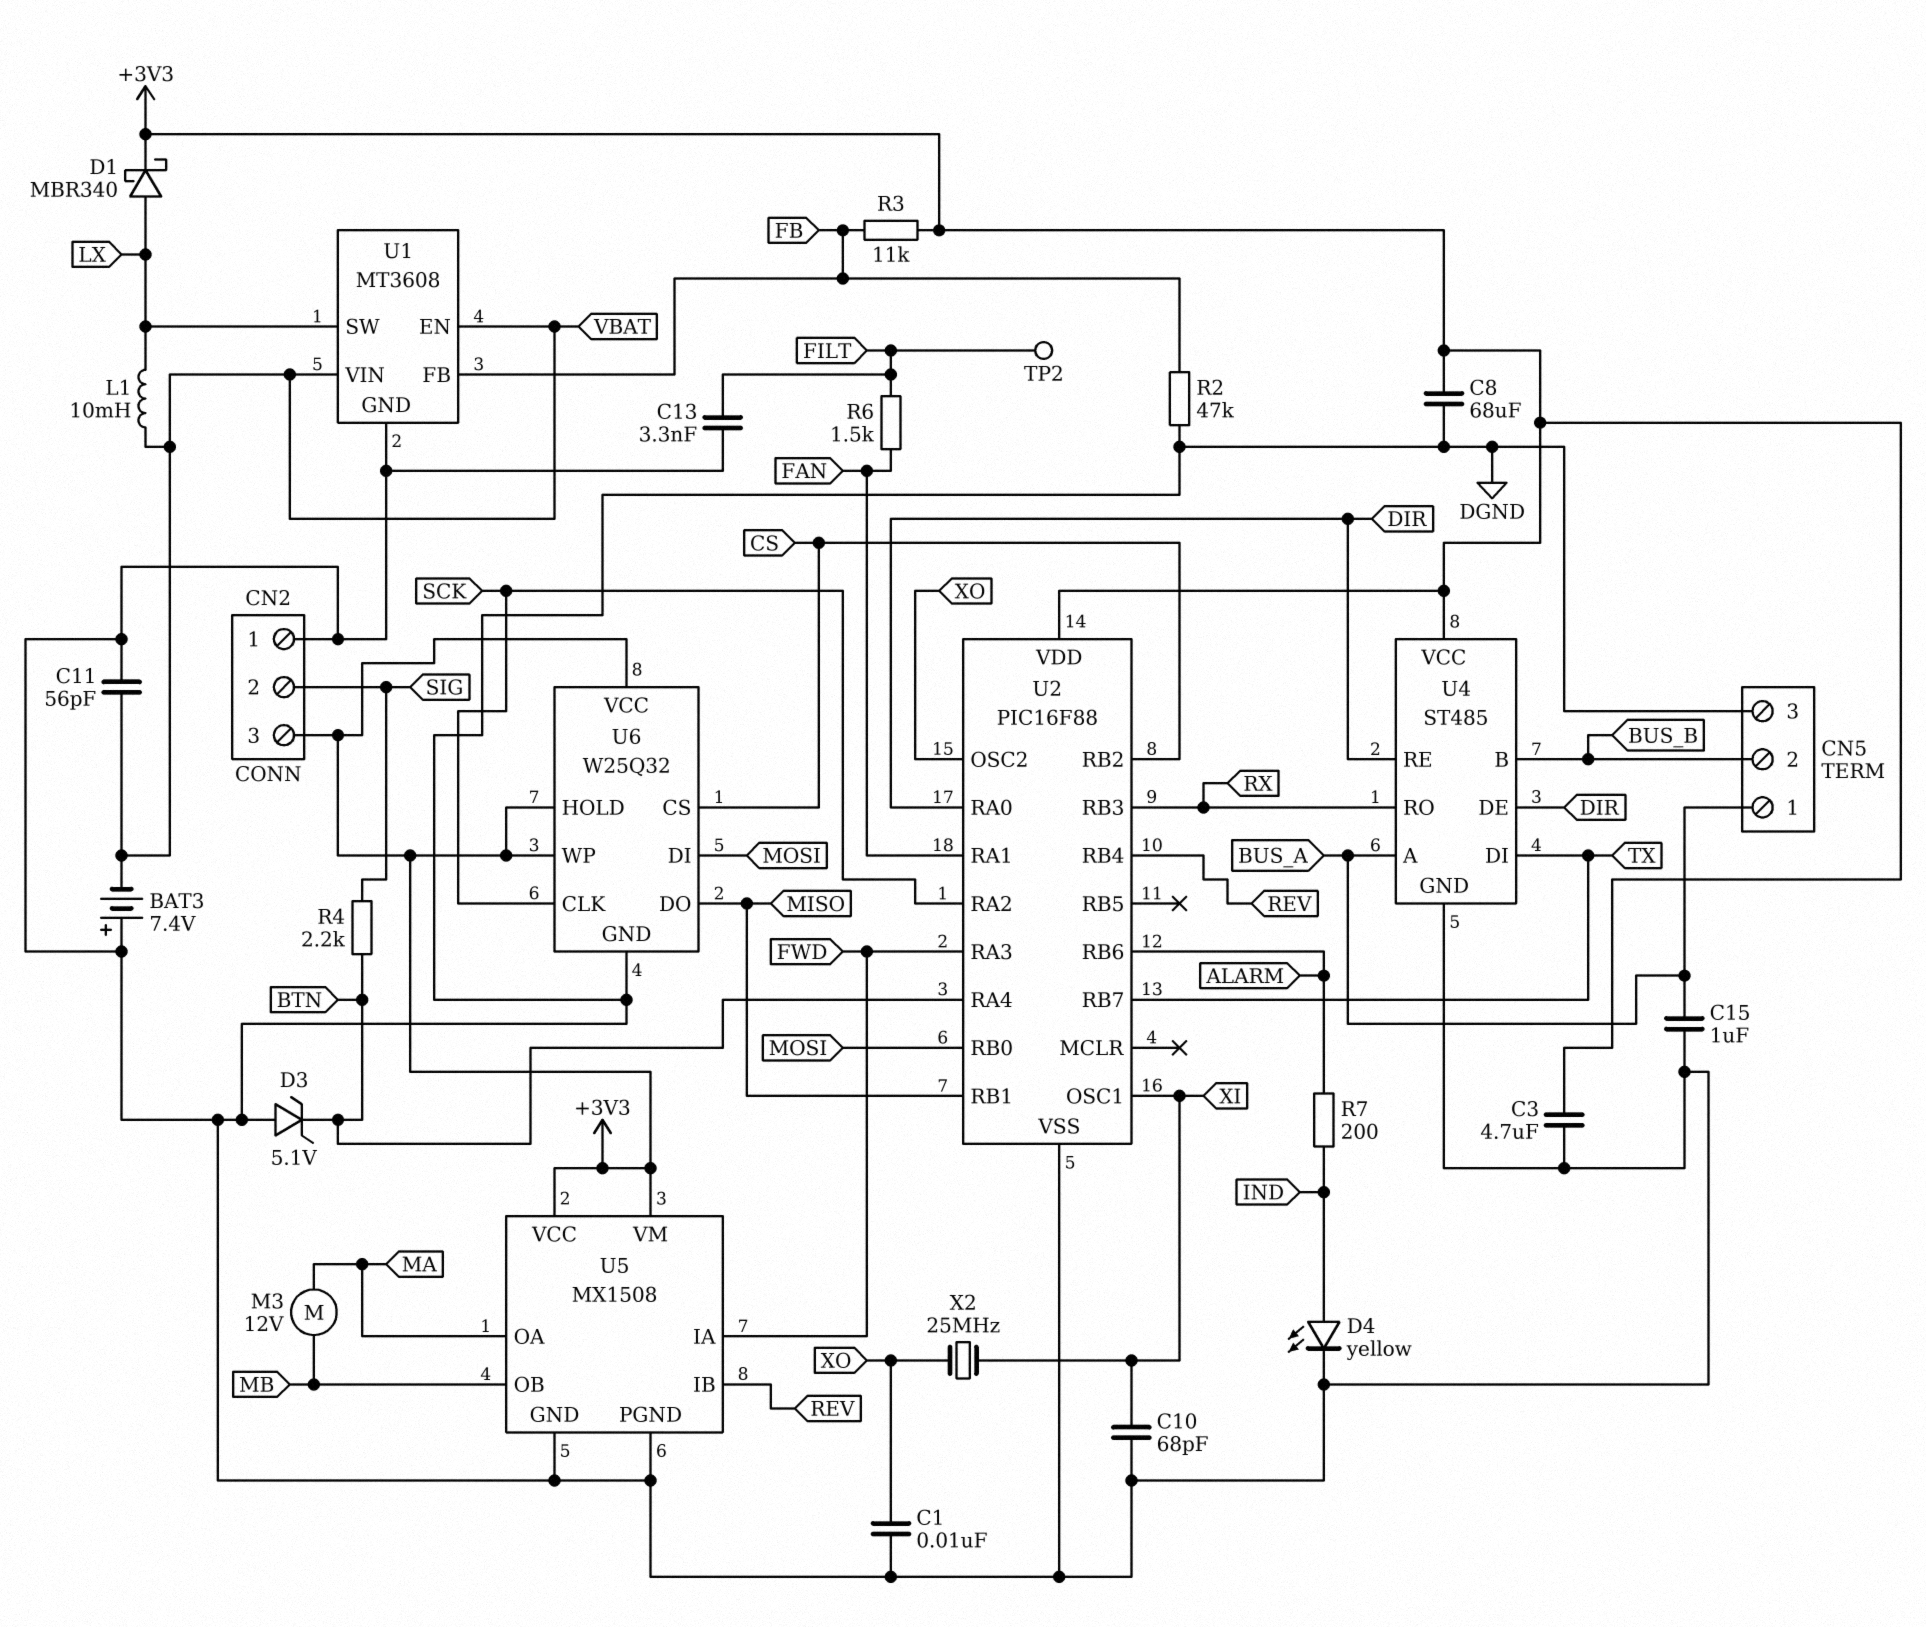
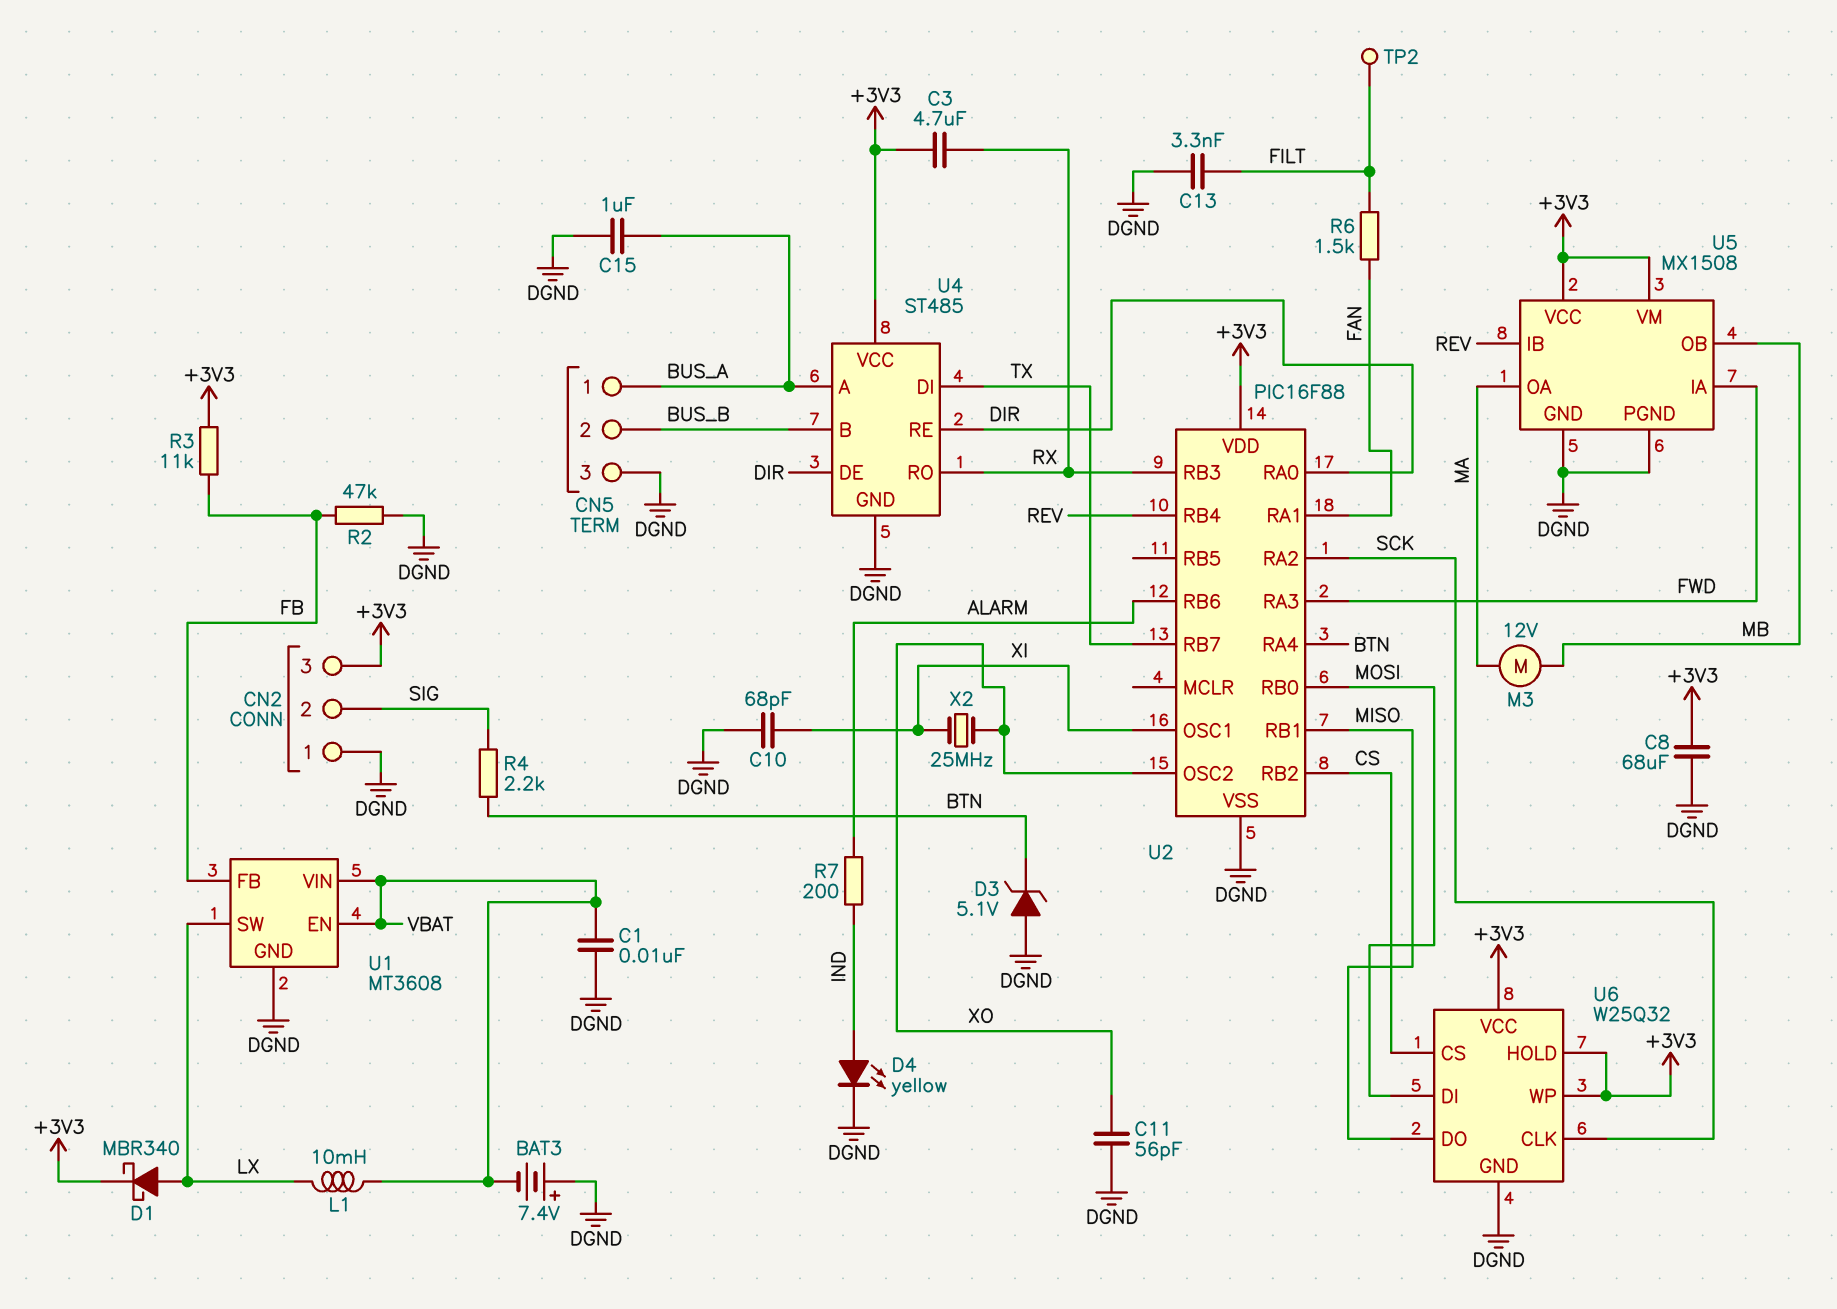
C1: 10nF (DGND, XO) -> 10nF (DGND, VBAT)
C3: 4.7uF (+3V3, DGND) -> 4.7uF (+3V3, RX)
C11: 56pF (DGND, VBAT) -> 56pF (DGND, XO)

